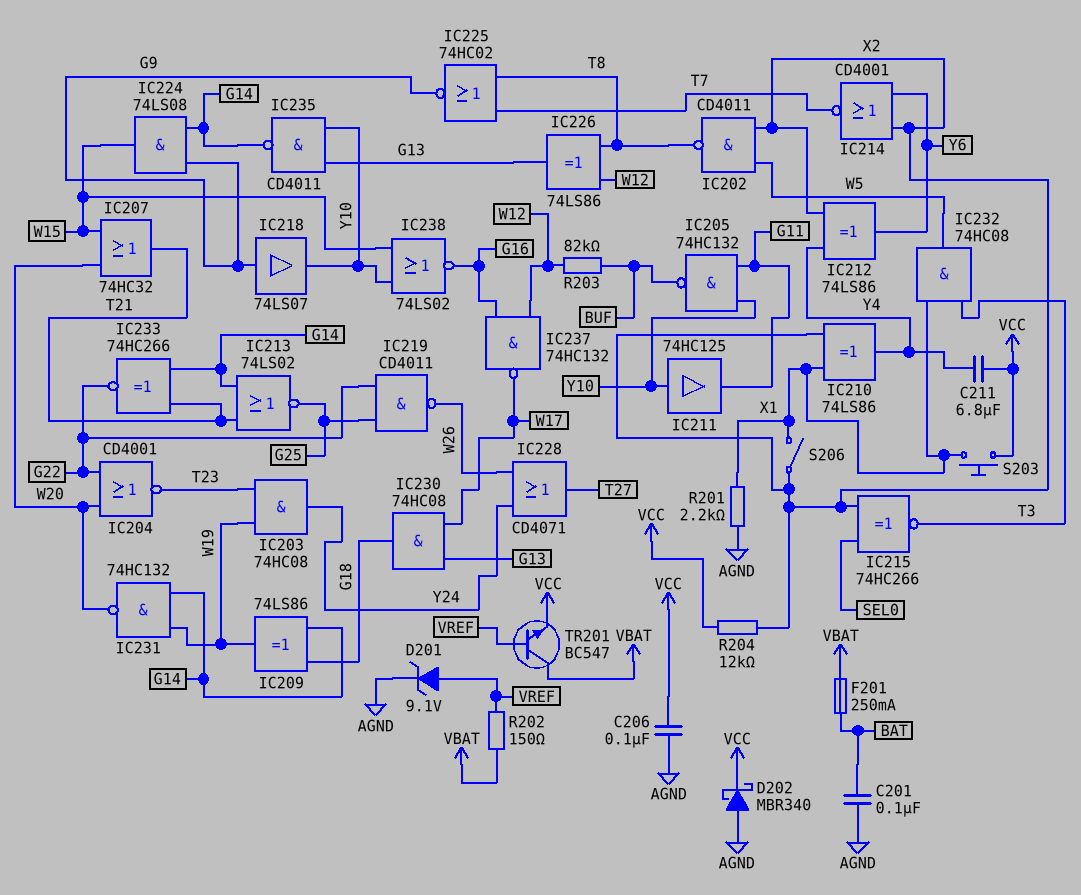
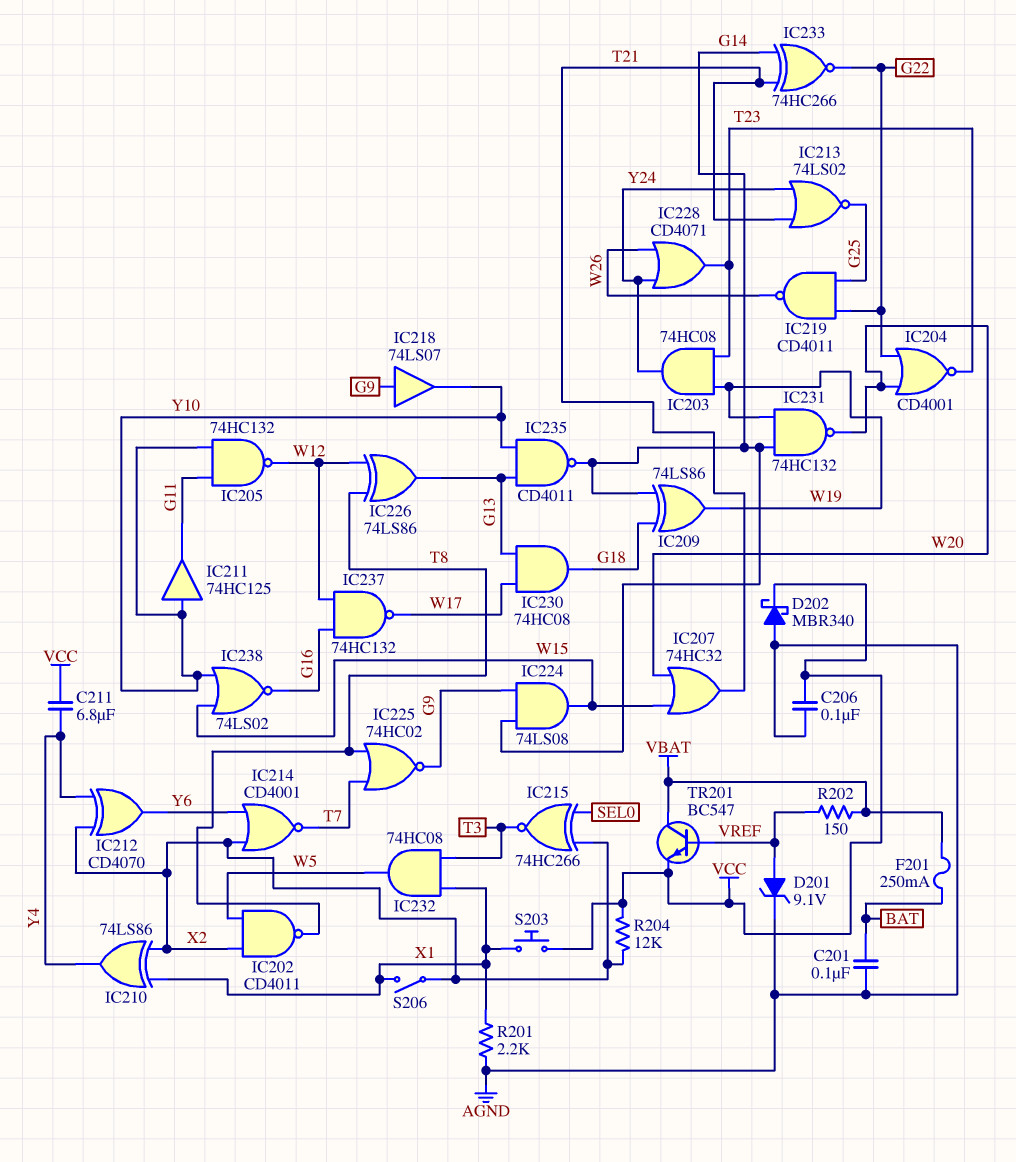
IC205: NAND 74HC132 (in G11, in Y10, out BUF) -> NAND 74HC132 (in G11, in Y10, out W12)
IC212: XOR 74LS86 (in X2, in Y4, out Y6) -> XOR CD4070 (in X2, in Y4, out Y6)
IC213: NOR 74LS02 (in G14, in T21, out G25) -> NOR 74LS02 (in T21, in Y24, out G25)
IC228: OR CD4071 (in W26, in Y24, out T27) -> OR CD4071 (in W26, in Y24, out T23)
R203: 82k (BUF, W12) -> none

